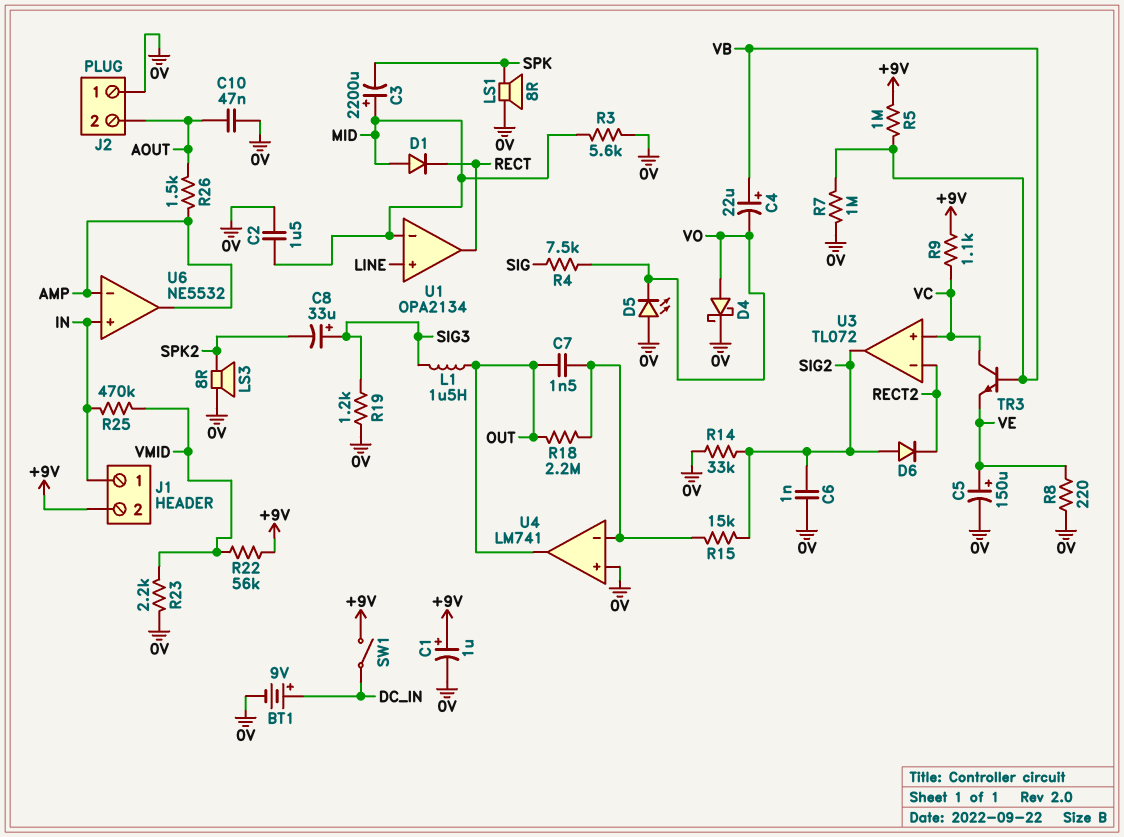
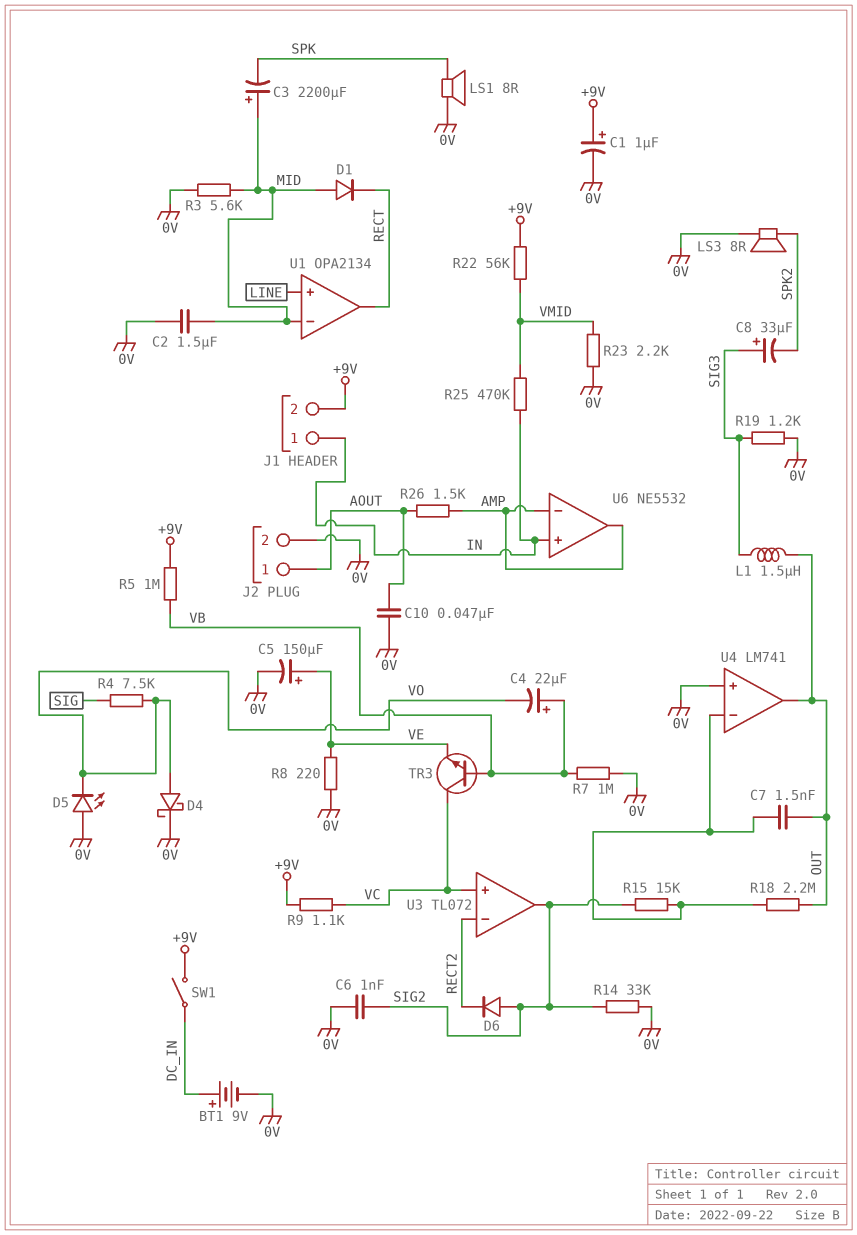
J2 pin 1: 0V -> AOUT
J2 pin 2: AOUT -> 0V

